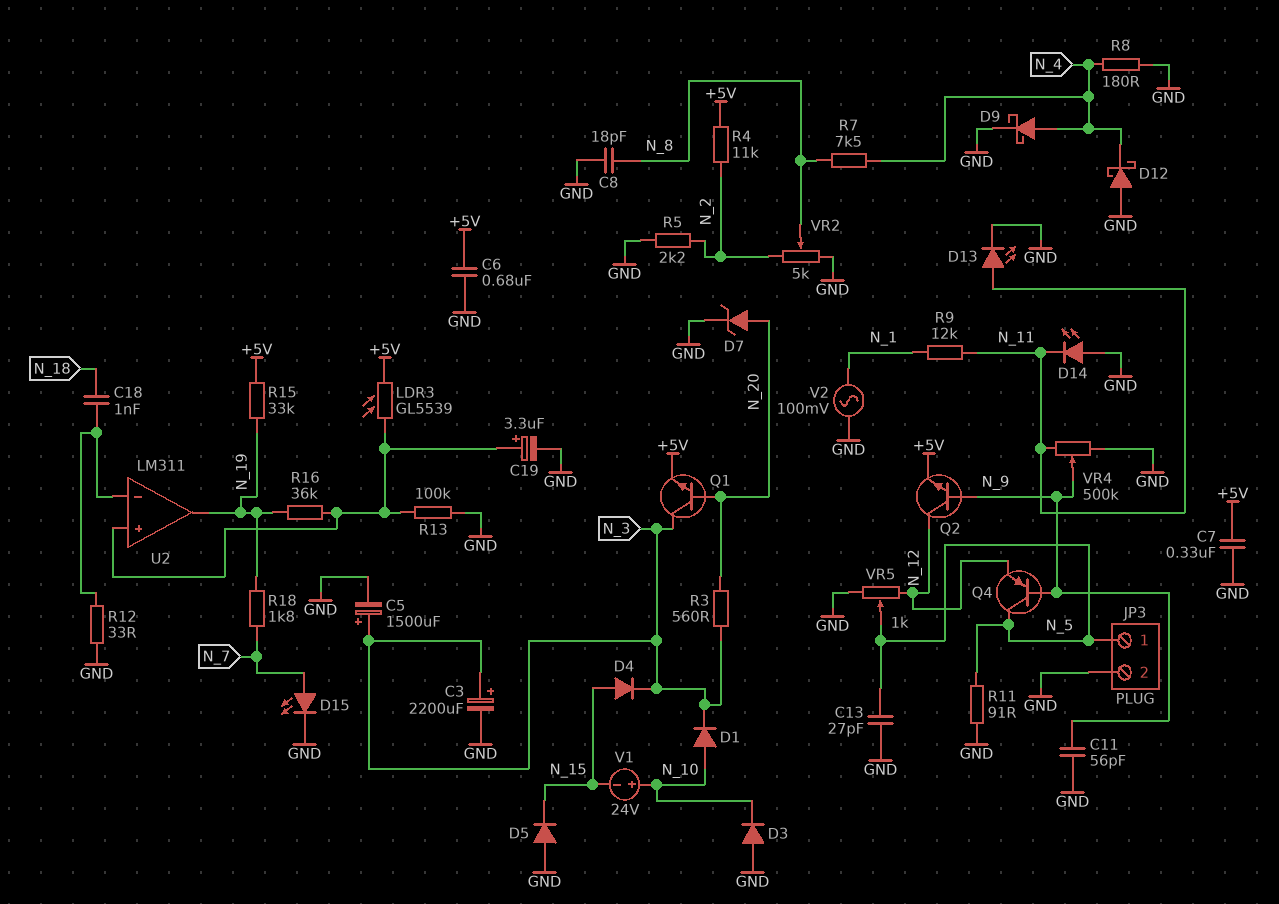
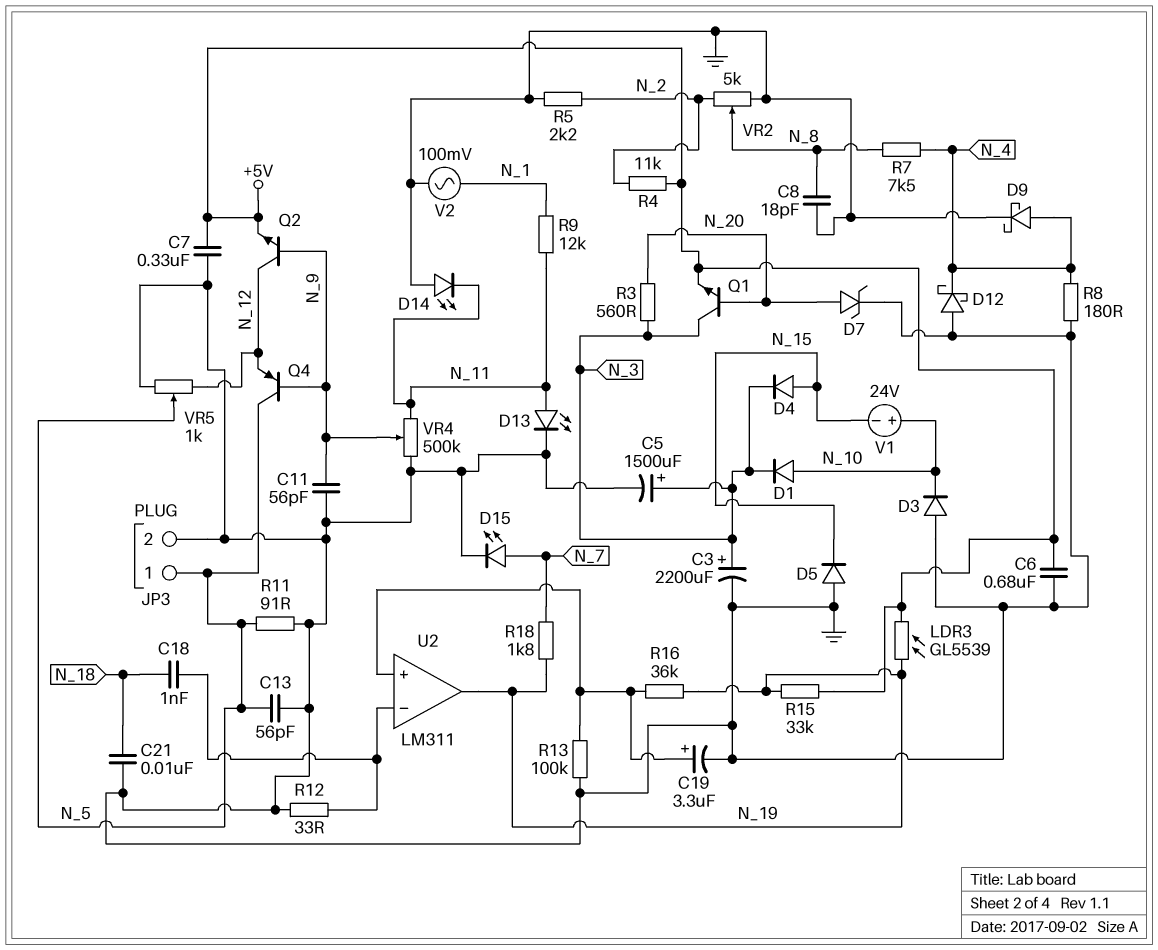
C13: 27pF (GND, N_5) -> 56pF (GND, N_5)
C21: none -> 10nF (GND, N_18)
LDR3: GL5539 (+5V, U2/in+) -> GL5539 (+5V, N_19)

